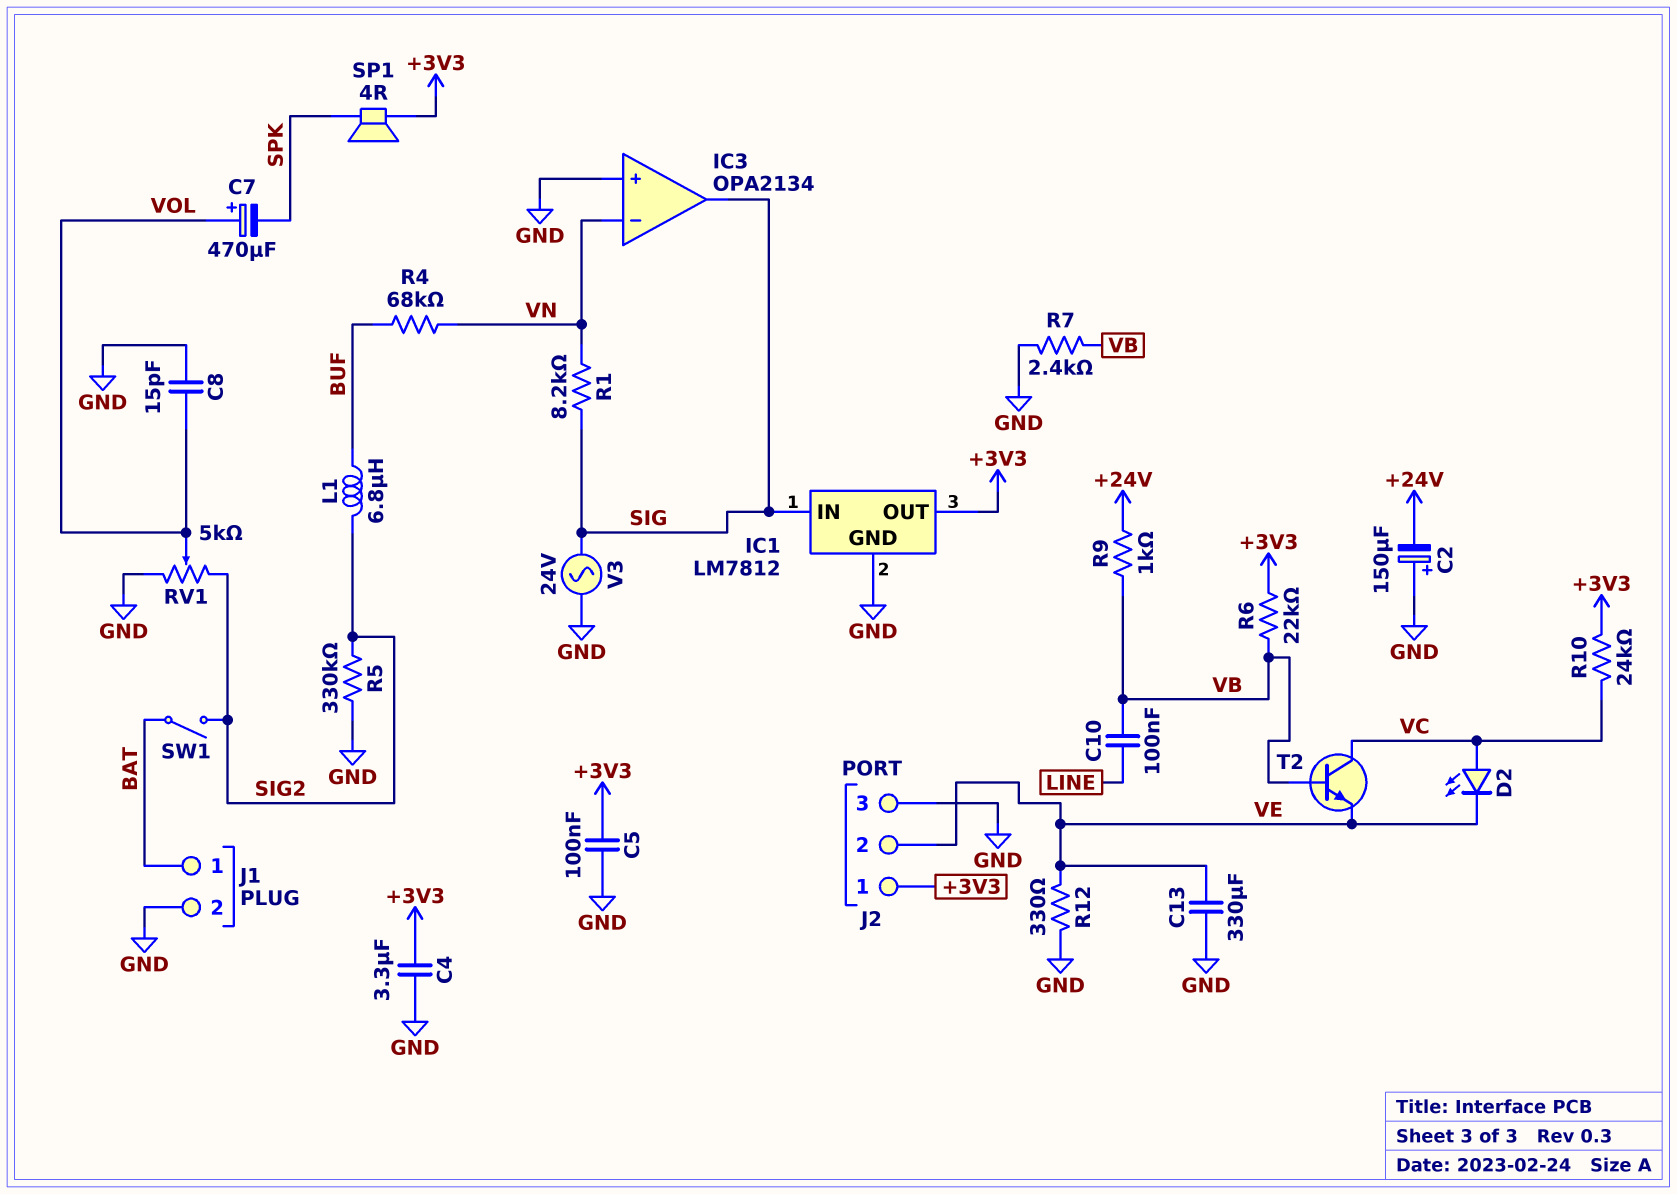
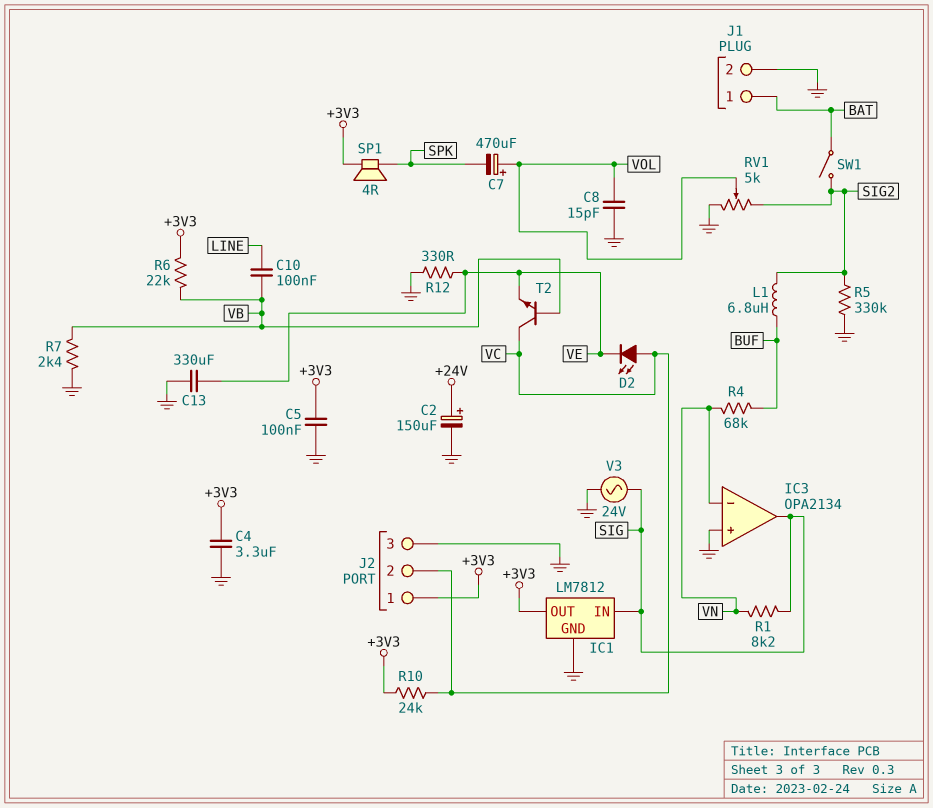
C2: 150uF (plus GND, minus +24V) -> 150uF (plus +24V, minus GND)
J2 pin 2: VE -> VC
R9: 1k (+24V, VB) -> none

